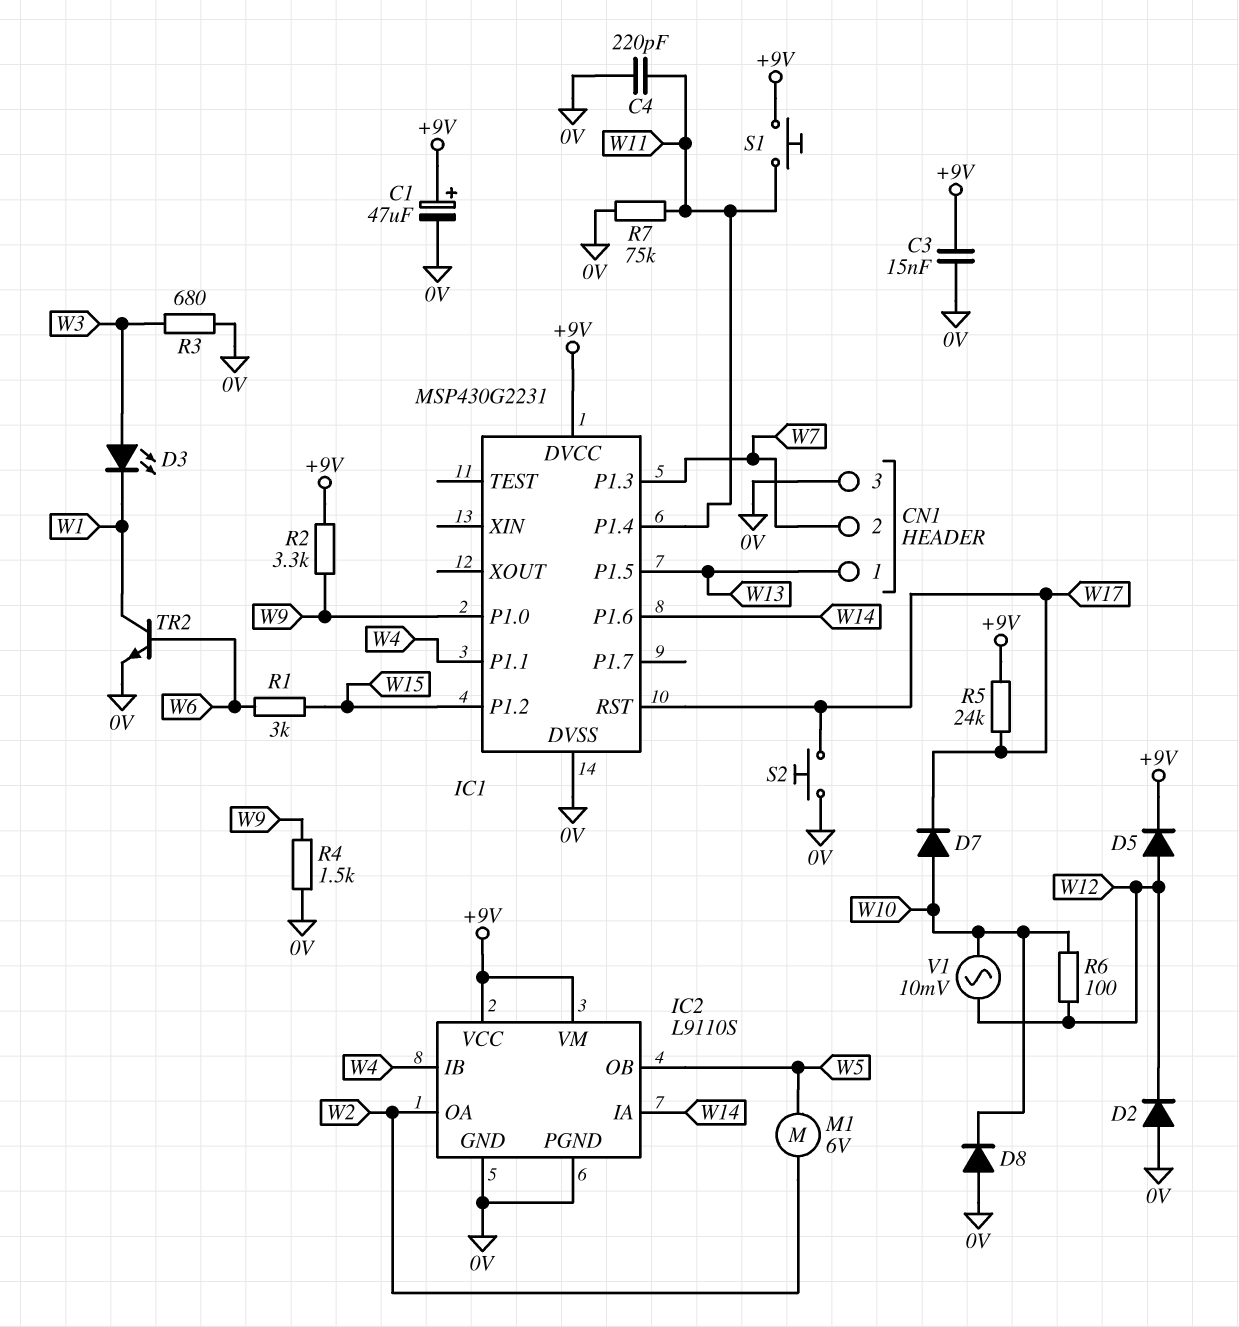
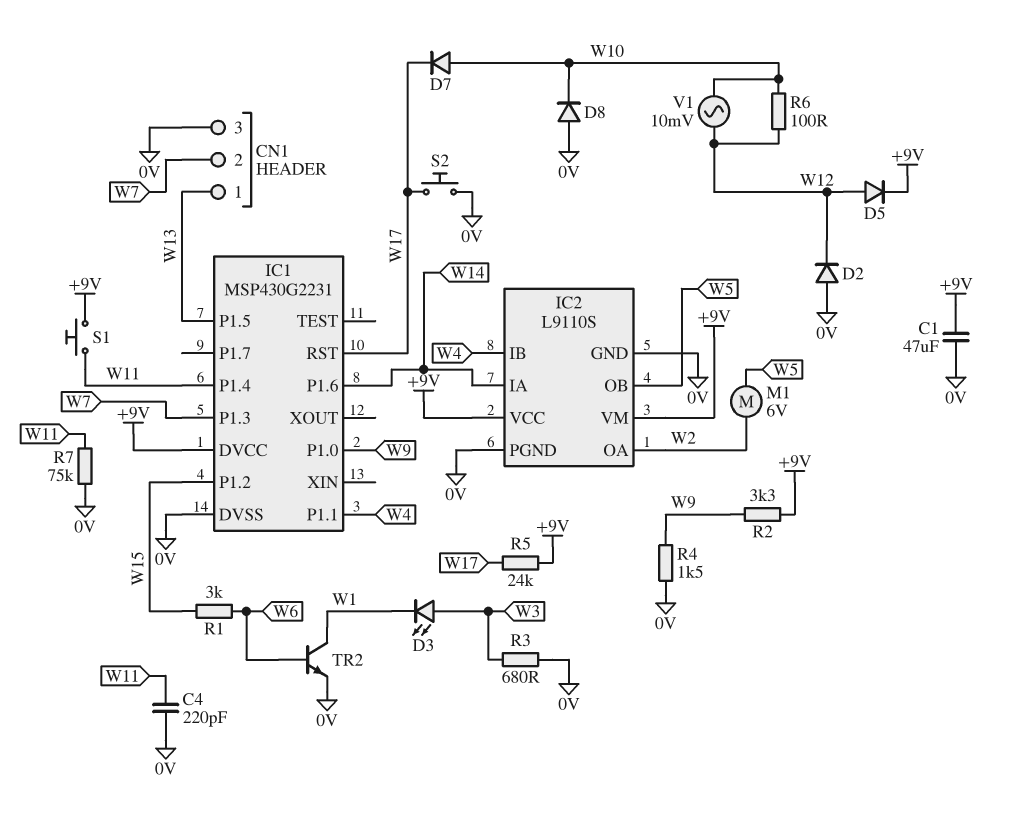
C1: 47uF (plus +9V, minus 0V) -> 47uF (+9V, 0V)
C3: 15nF (+9V, 0V) -> none

